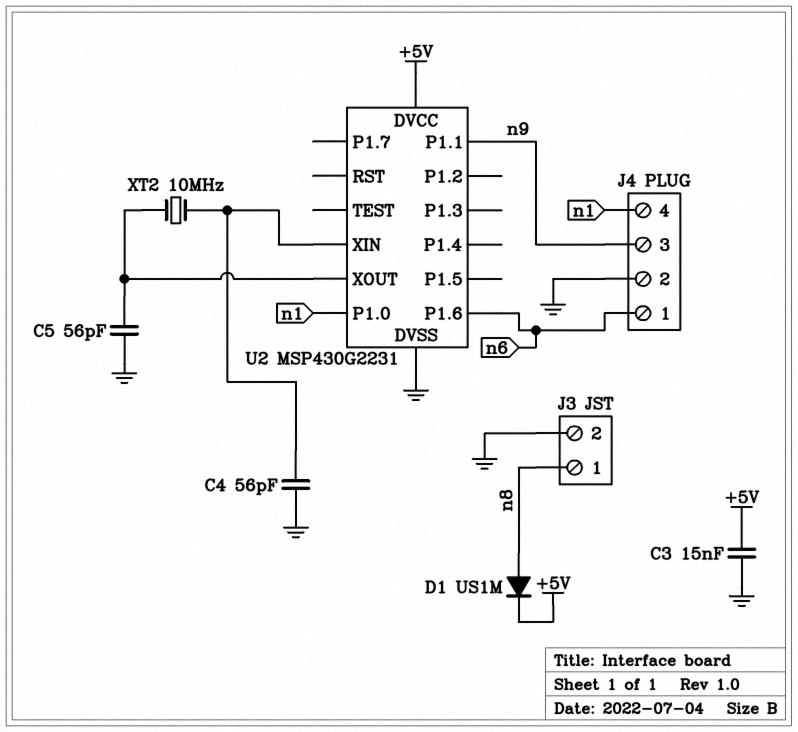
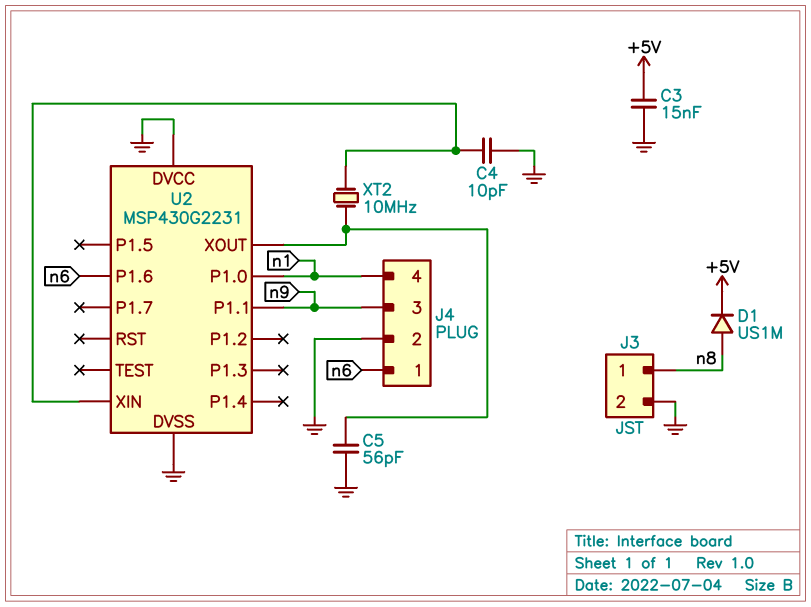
C4: 56pF (GND, U2/XIN) -> 10pF (GND, U2/XIN)
U2 pin DVCC: +5V -> GND

